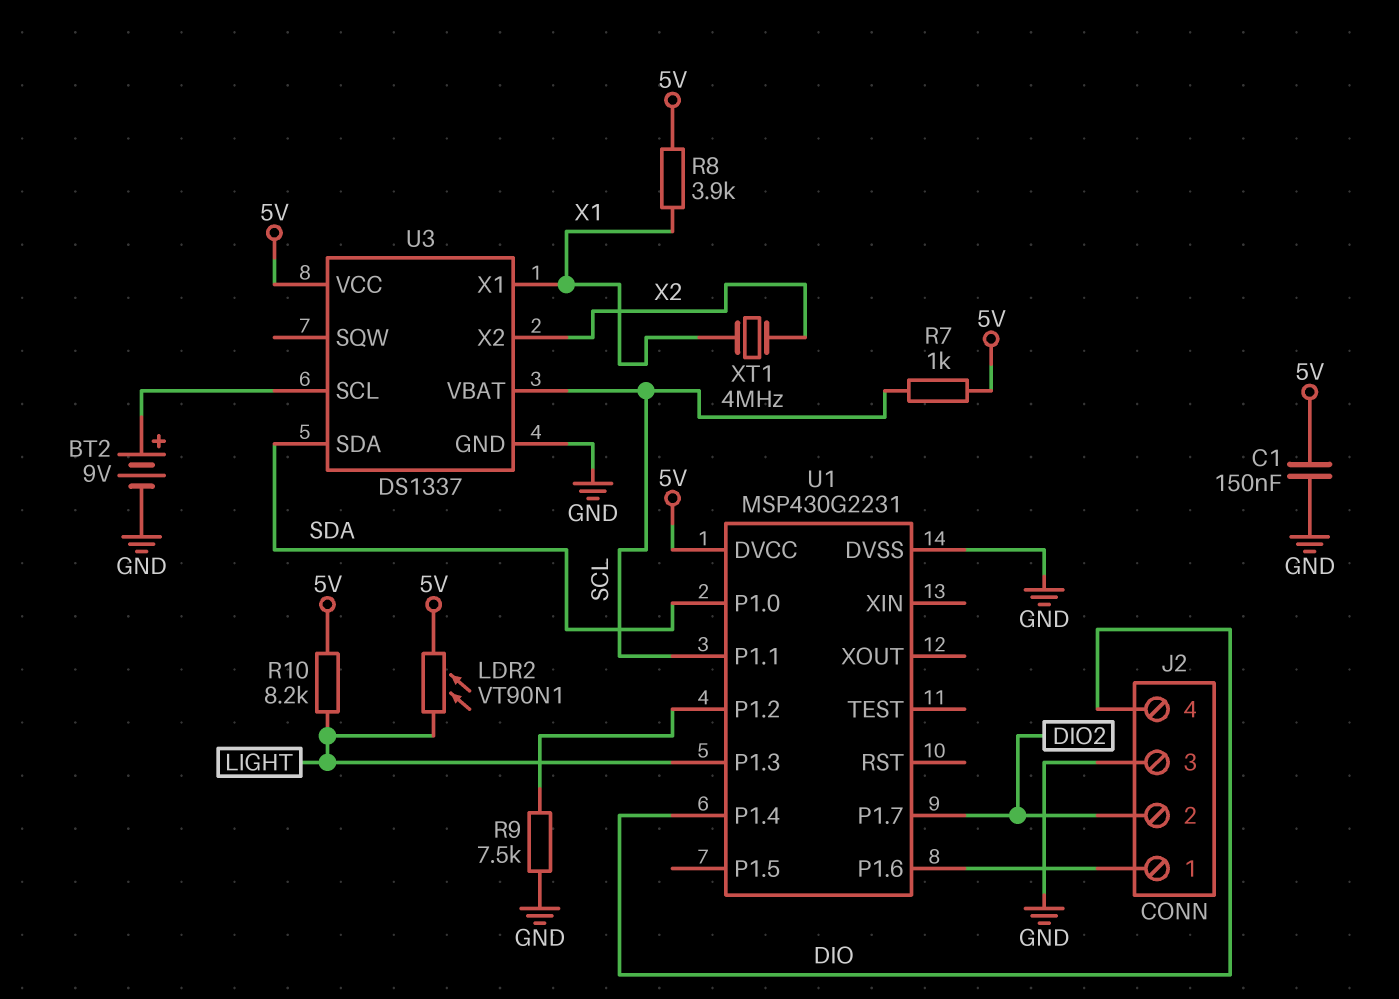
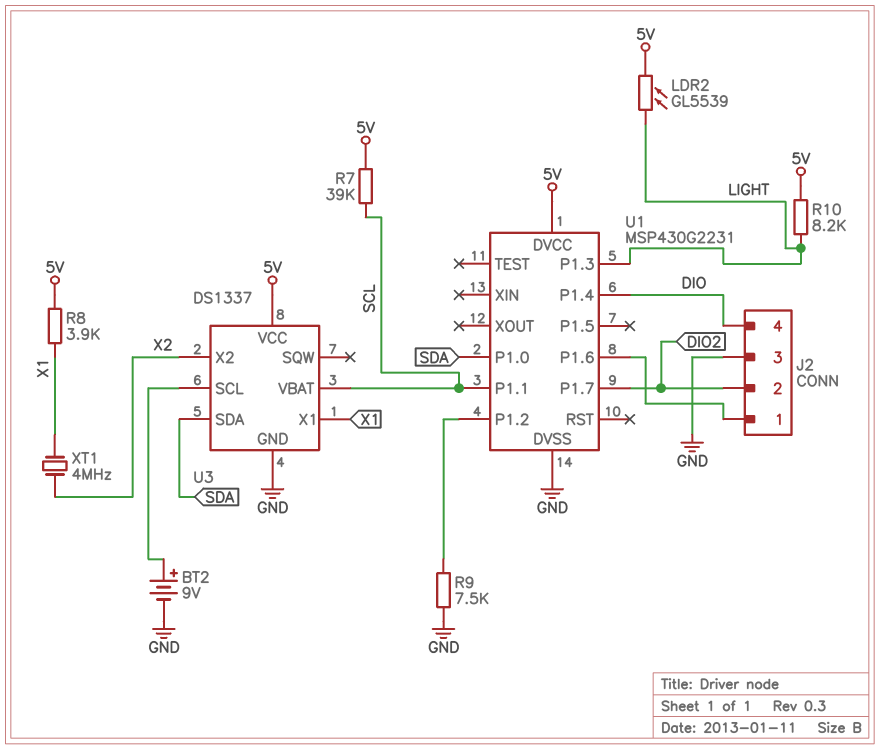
C1: 150nF (5V, GND) -> none
LDR2: VT90N1 (5V, LIGHT) -> GL5539 (5V, LIGHT)
R7: 1k (5V, SCL) -> 39k (5V, SCL)

